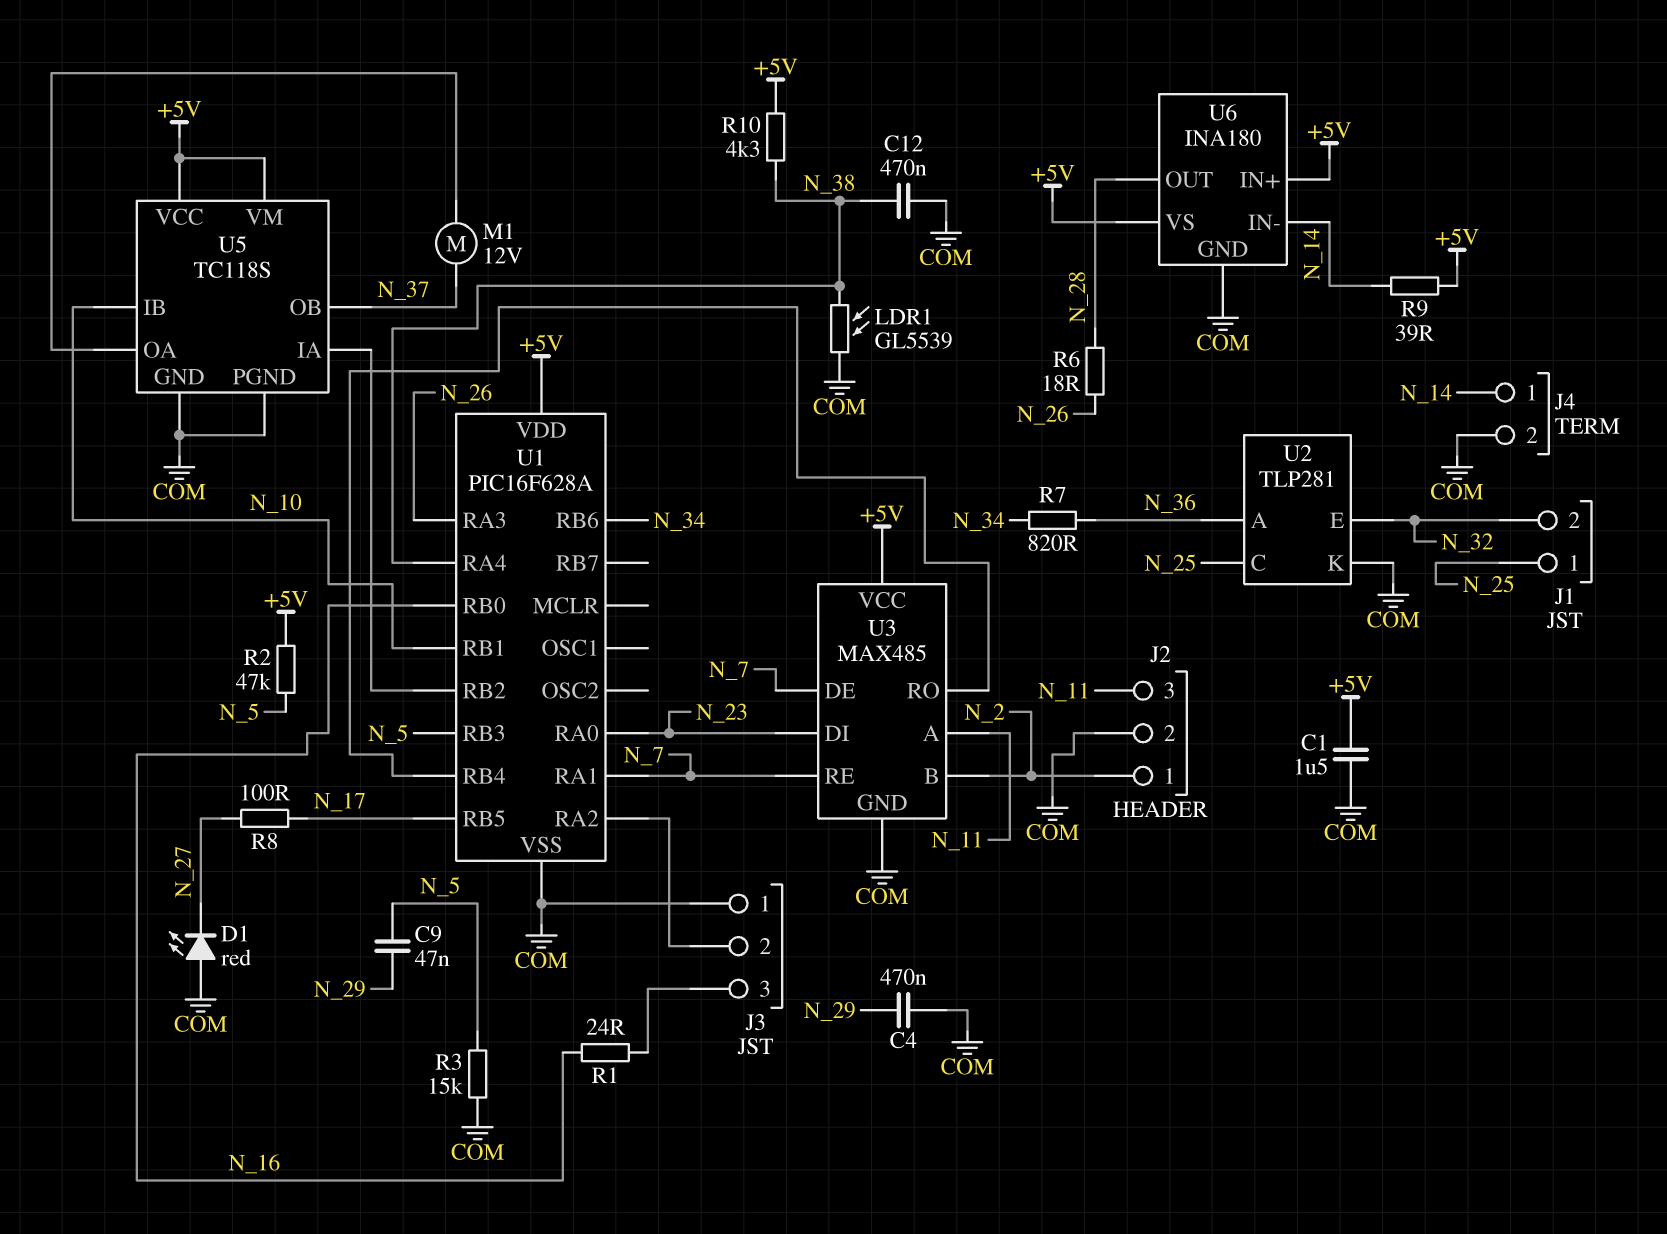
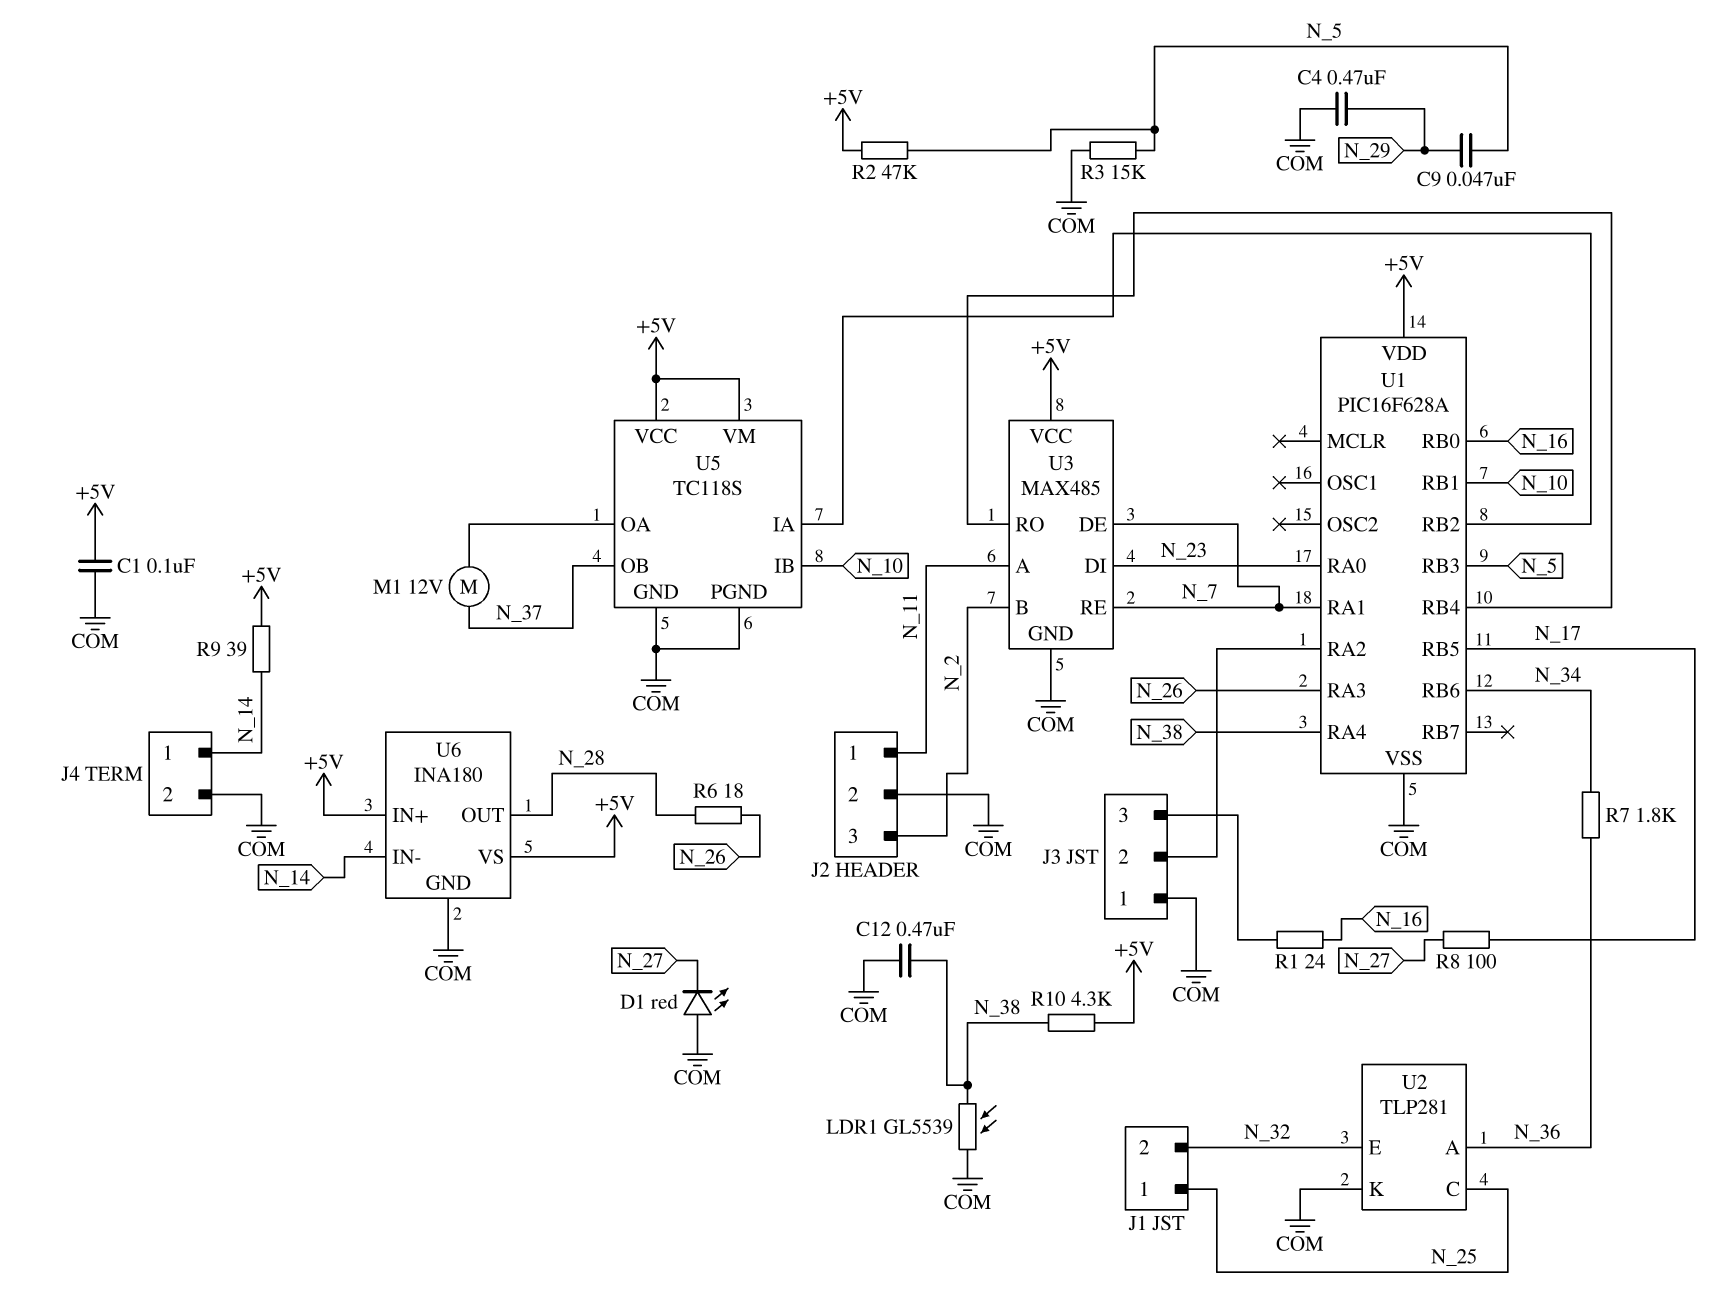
C1: 1.5uF (+5V, COM) -> 100nF (+5V, COM)
J2 pin 1: N_2 -> N_11
J2 pin 3: N_11 -> N_2
R7: 820 (N_34, N_36) -> 1.8k (N_34, N_36)

